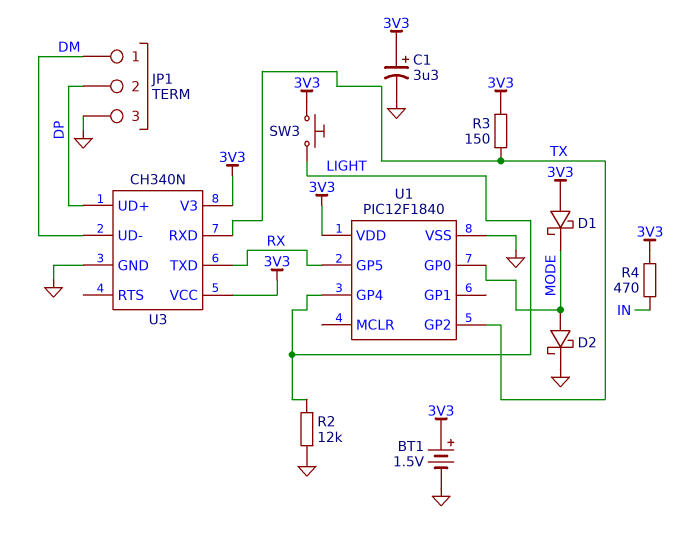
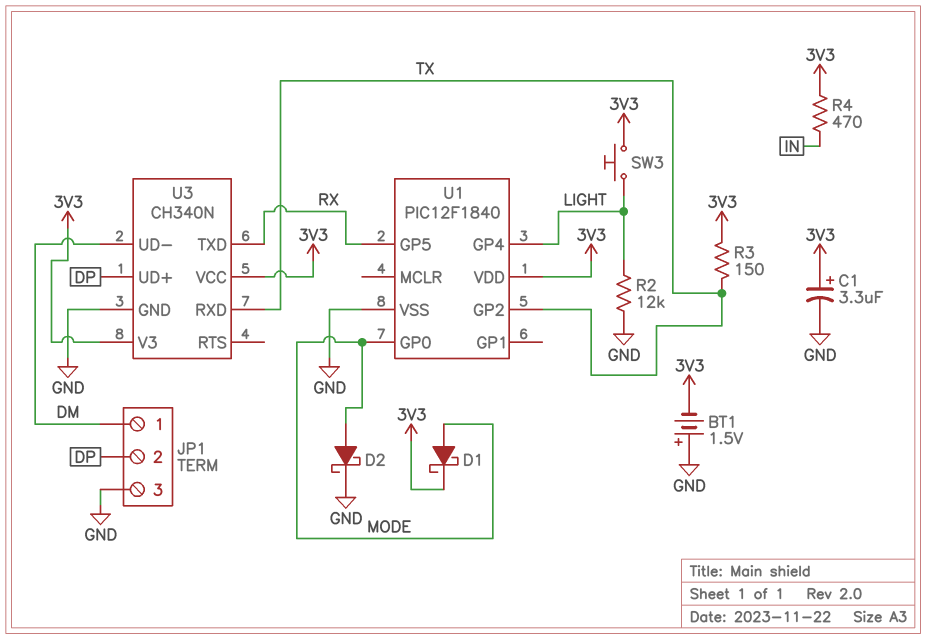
BT1: 1.5V (plus 3V3, minus GND) -> 1.5V (plus GND, minus 3V3)
D1: schottky (A 3V3, K MODE) -> schottky (A MODE, K 3V3)

